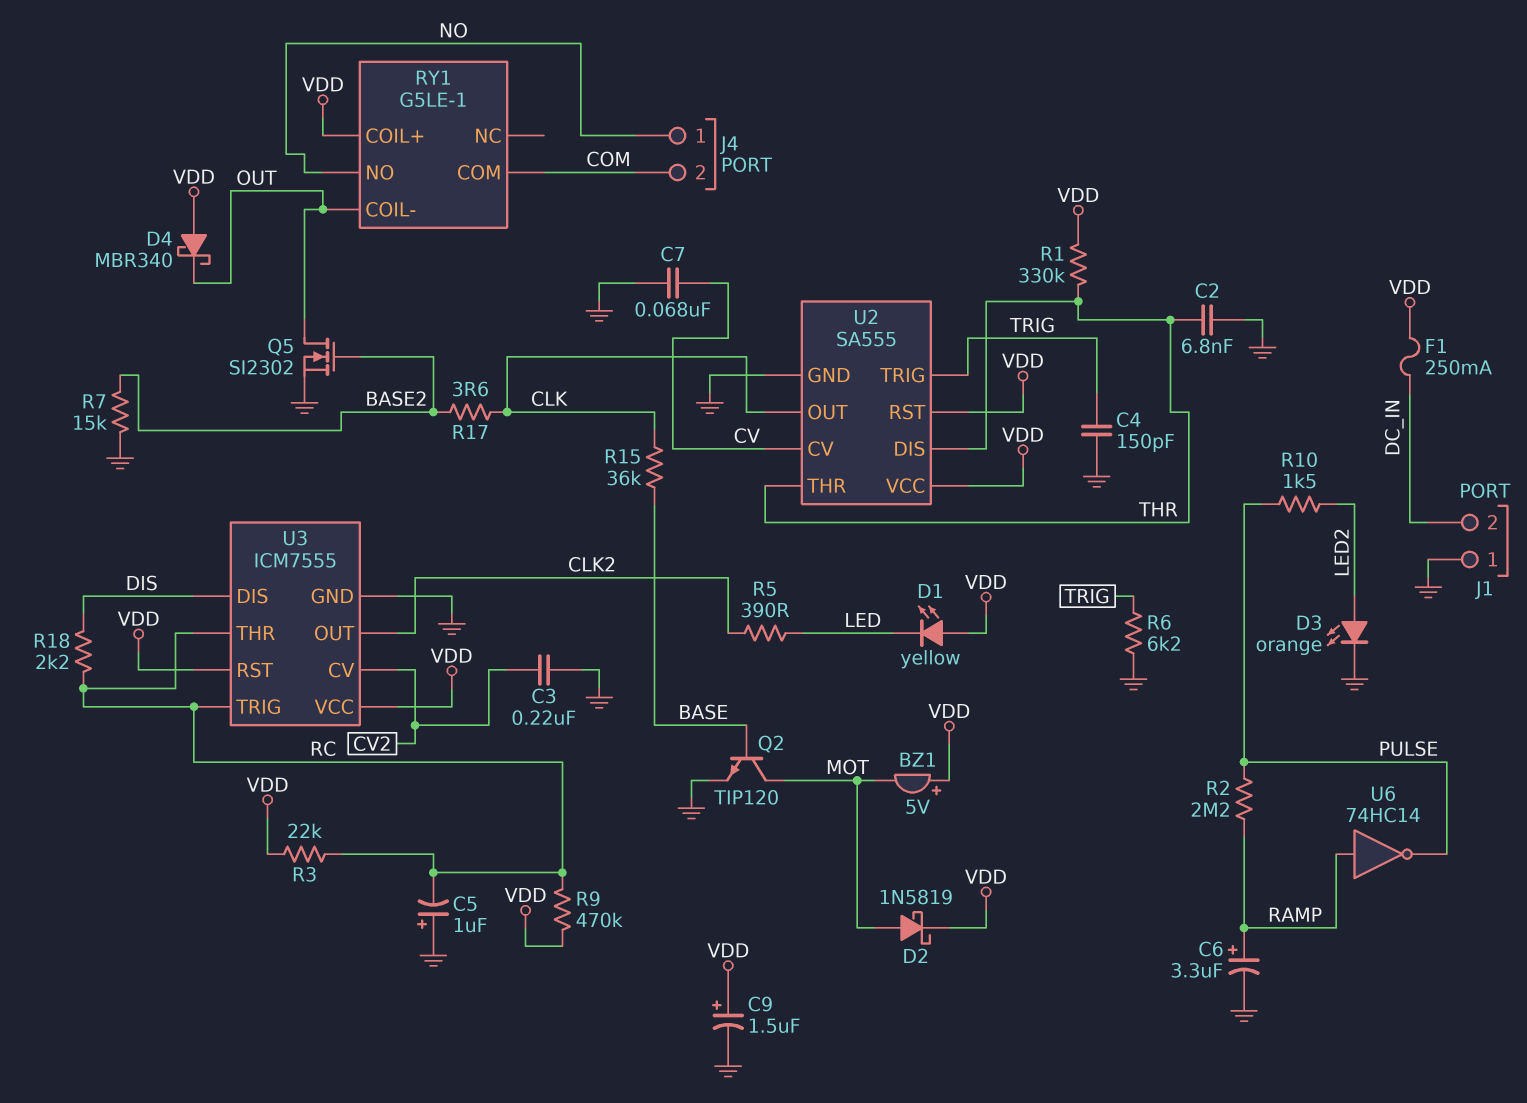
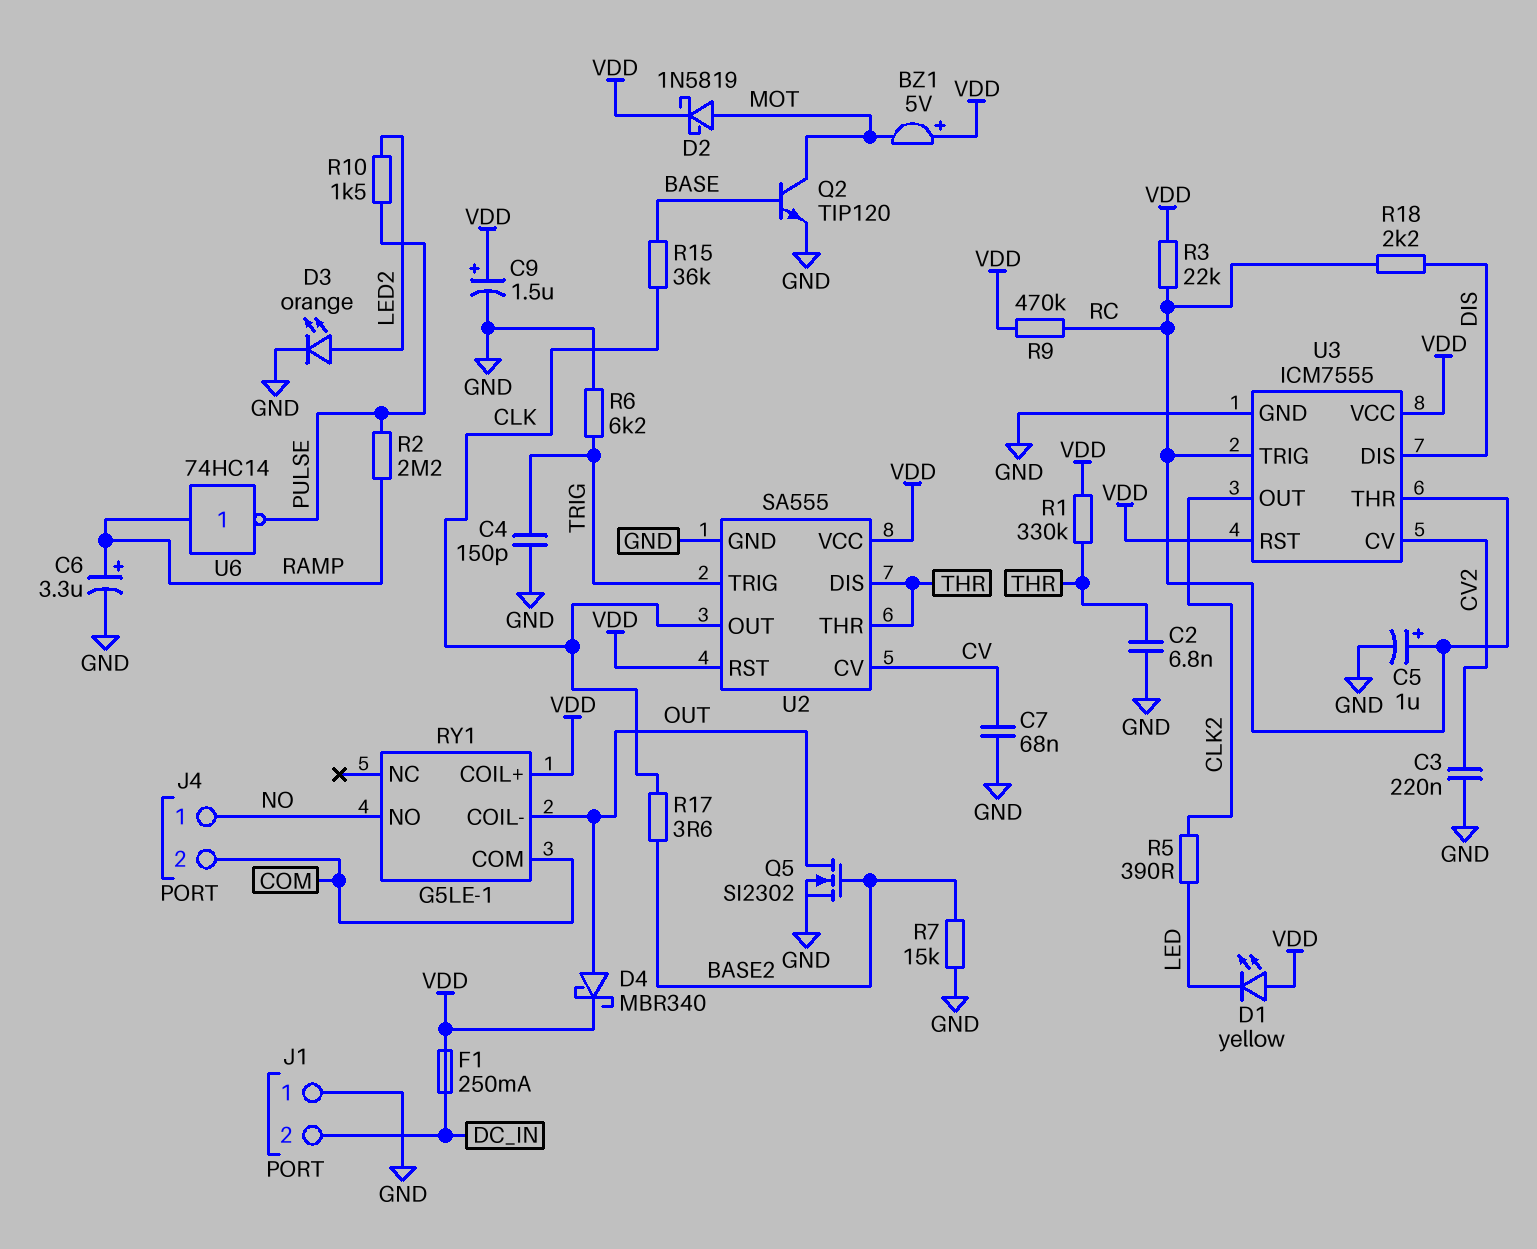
C5: 1uF (plus GND, minus RC) -> 1uF (plus RC, minus GND)
D4: schottky MBR340 (A VDD, K OUT) -> schottky MBR340 (A OUT, K VDD)

